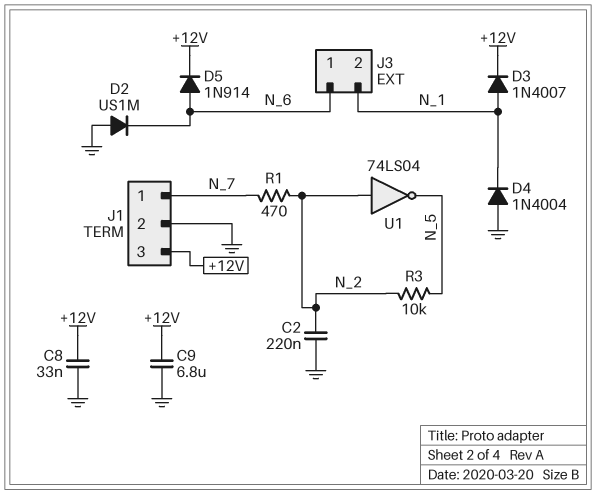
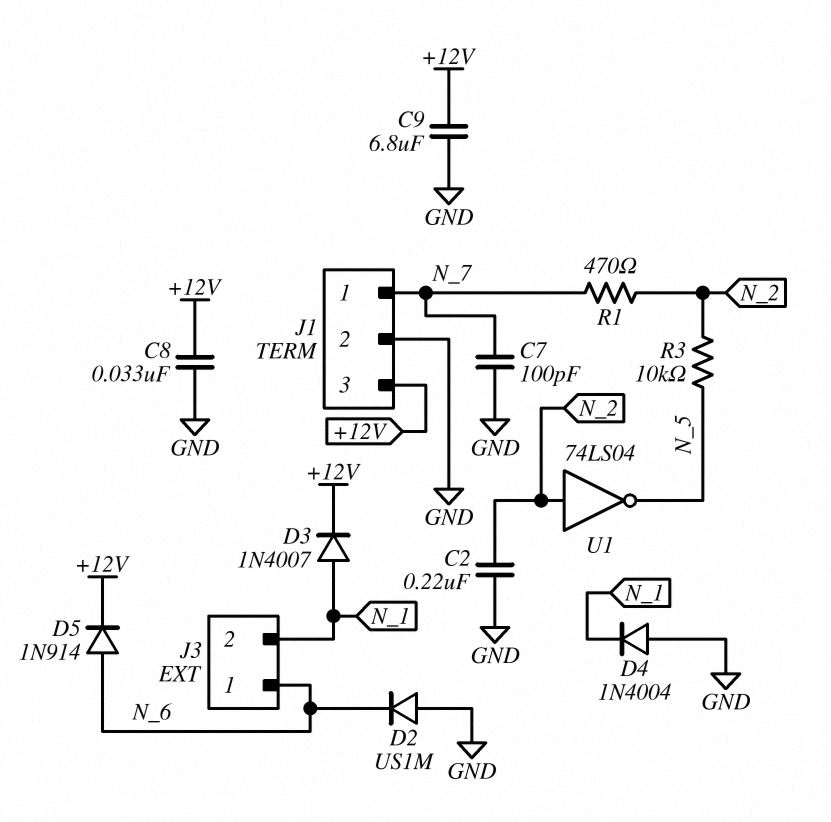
C7: none -> 100pF (GND, N_7)

